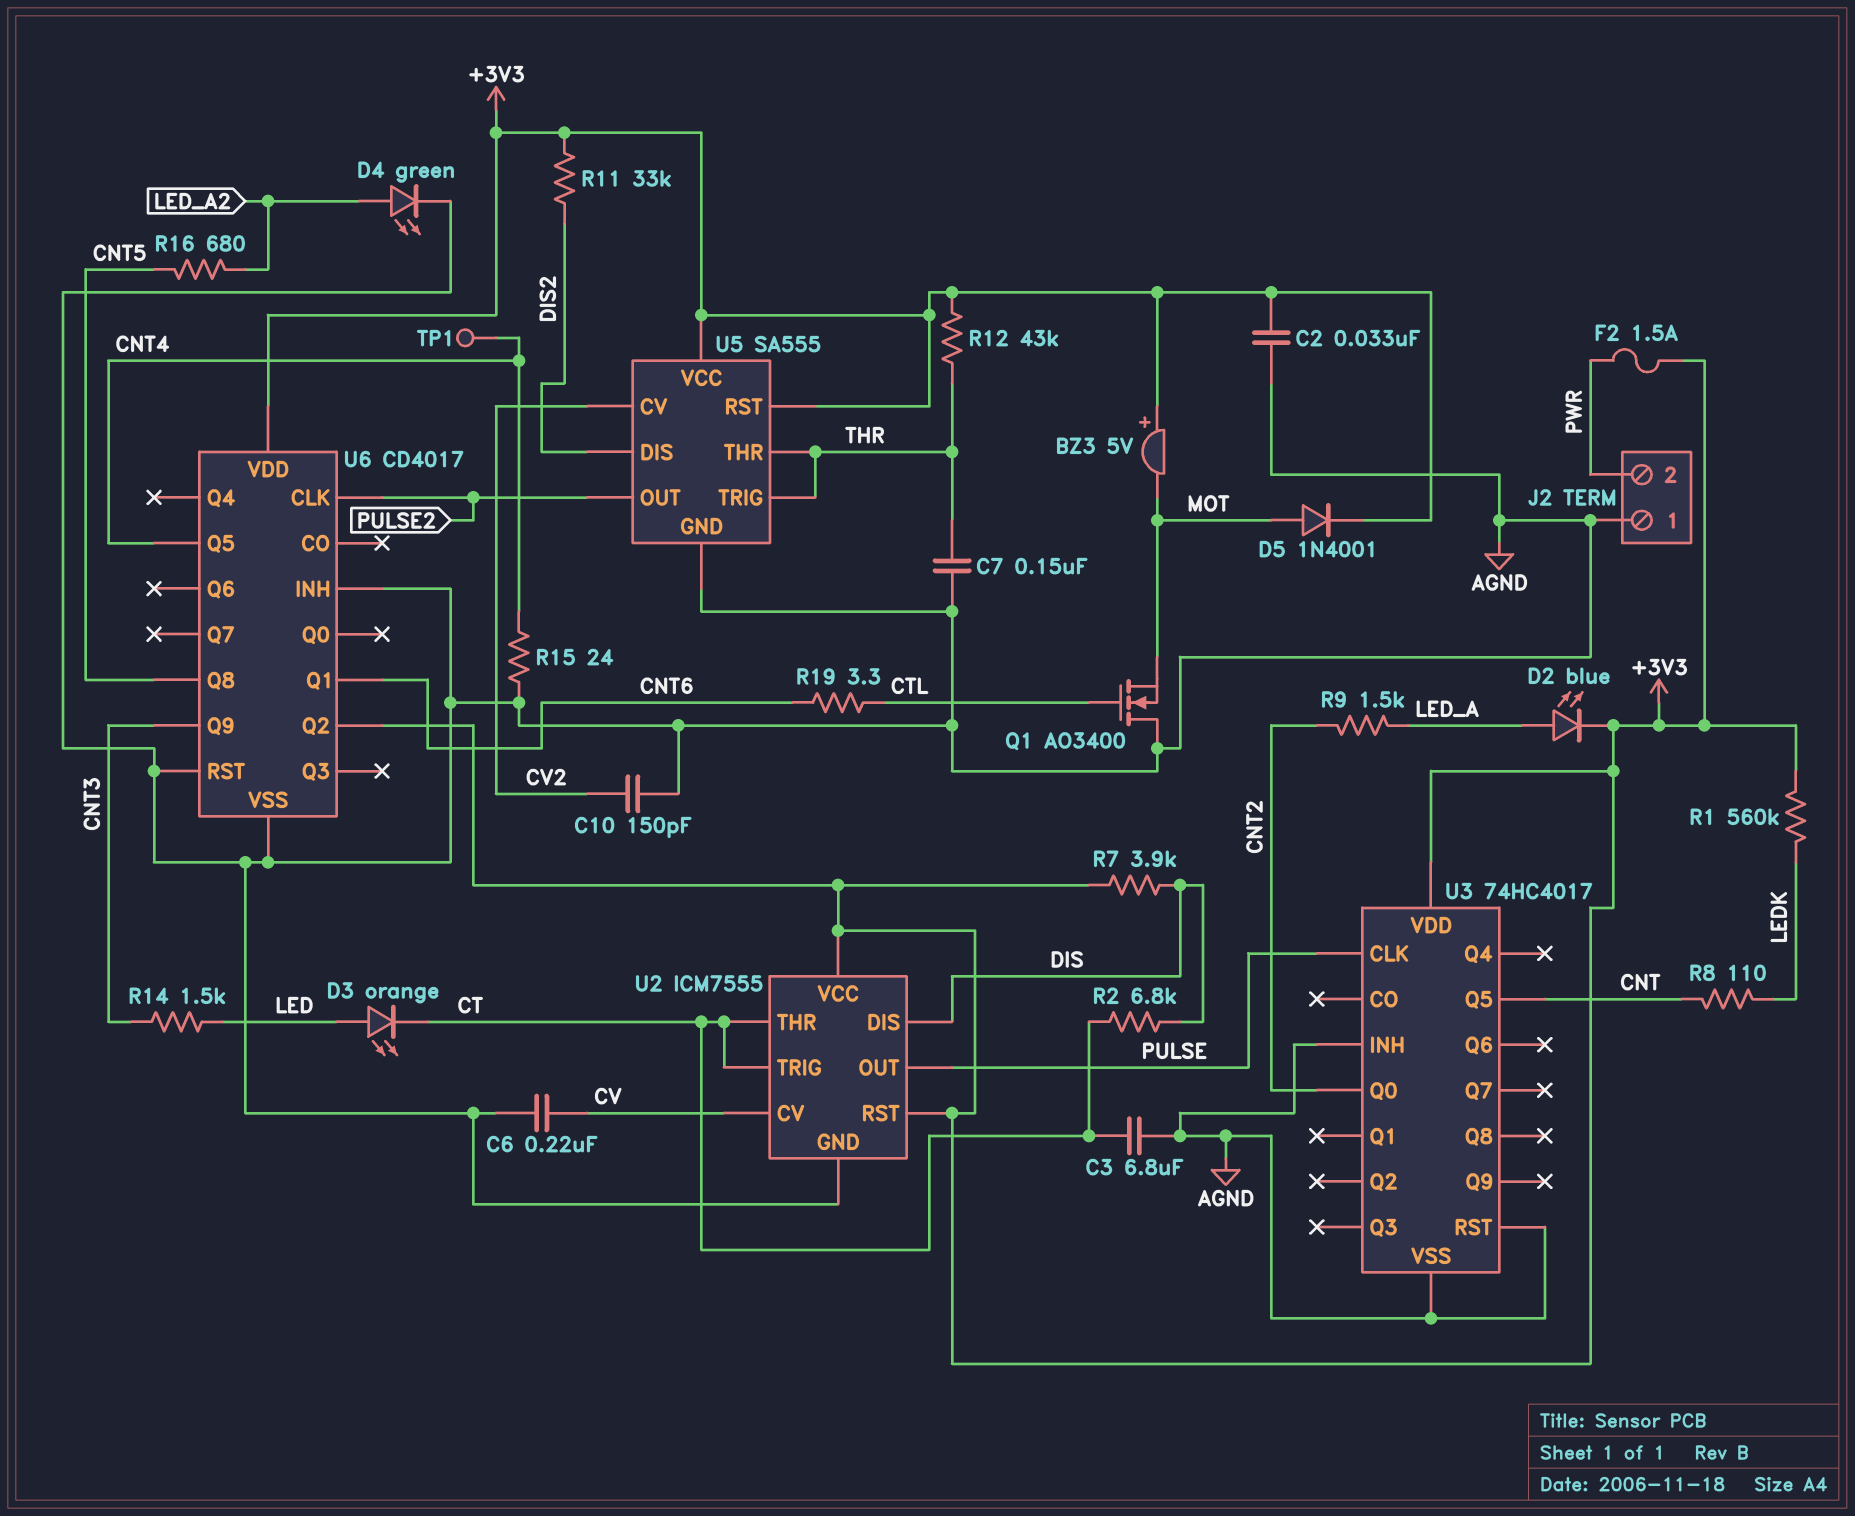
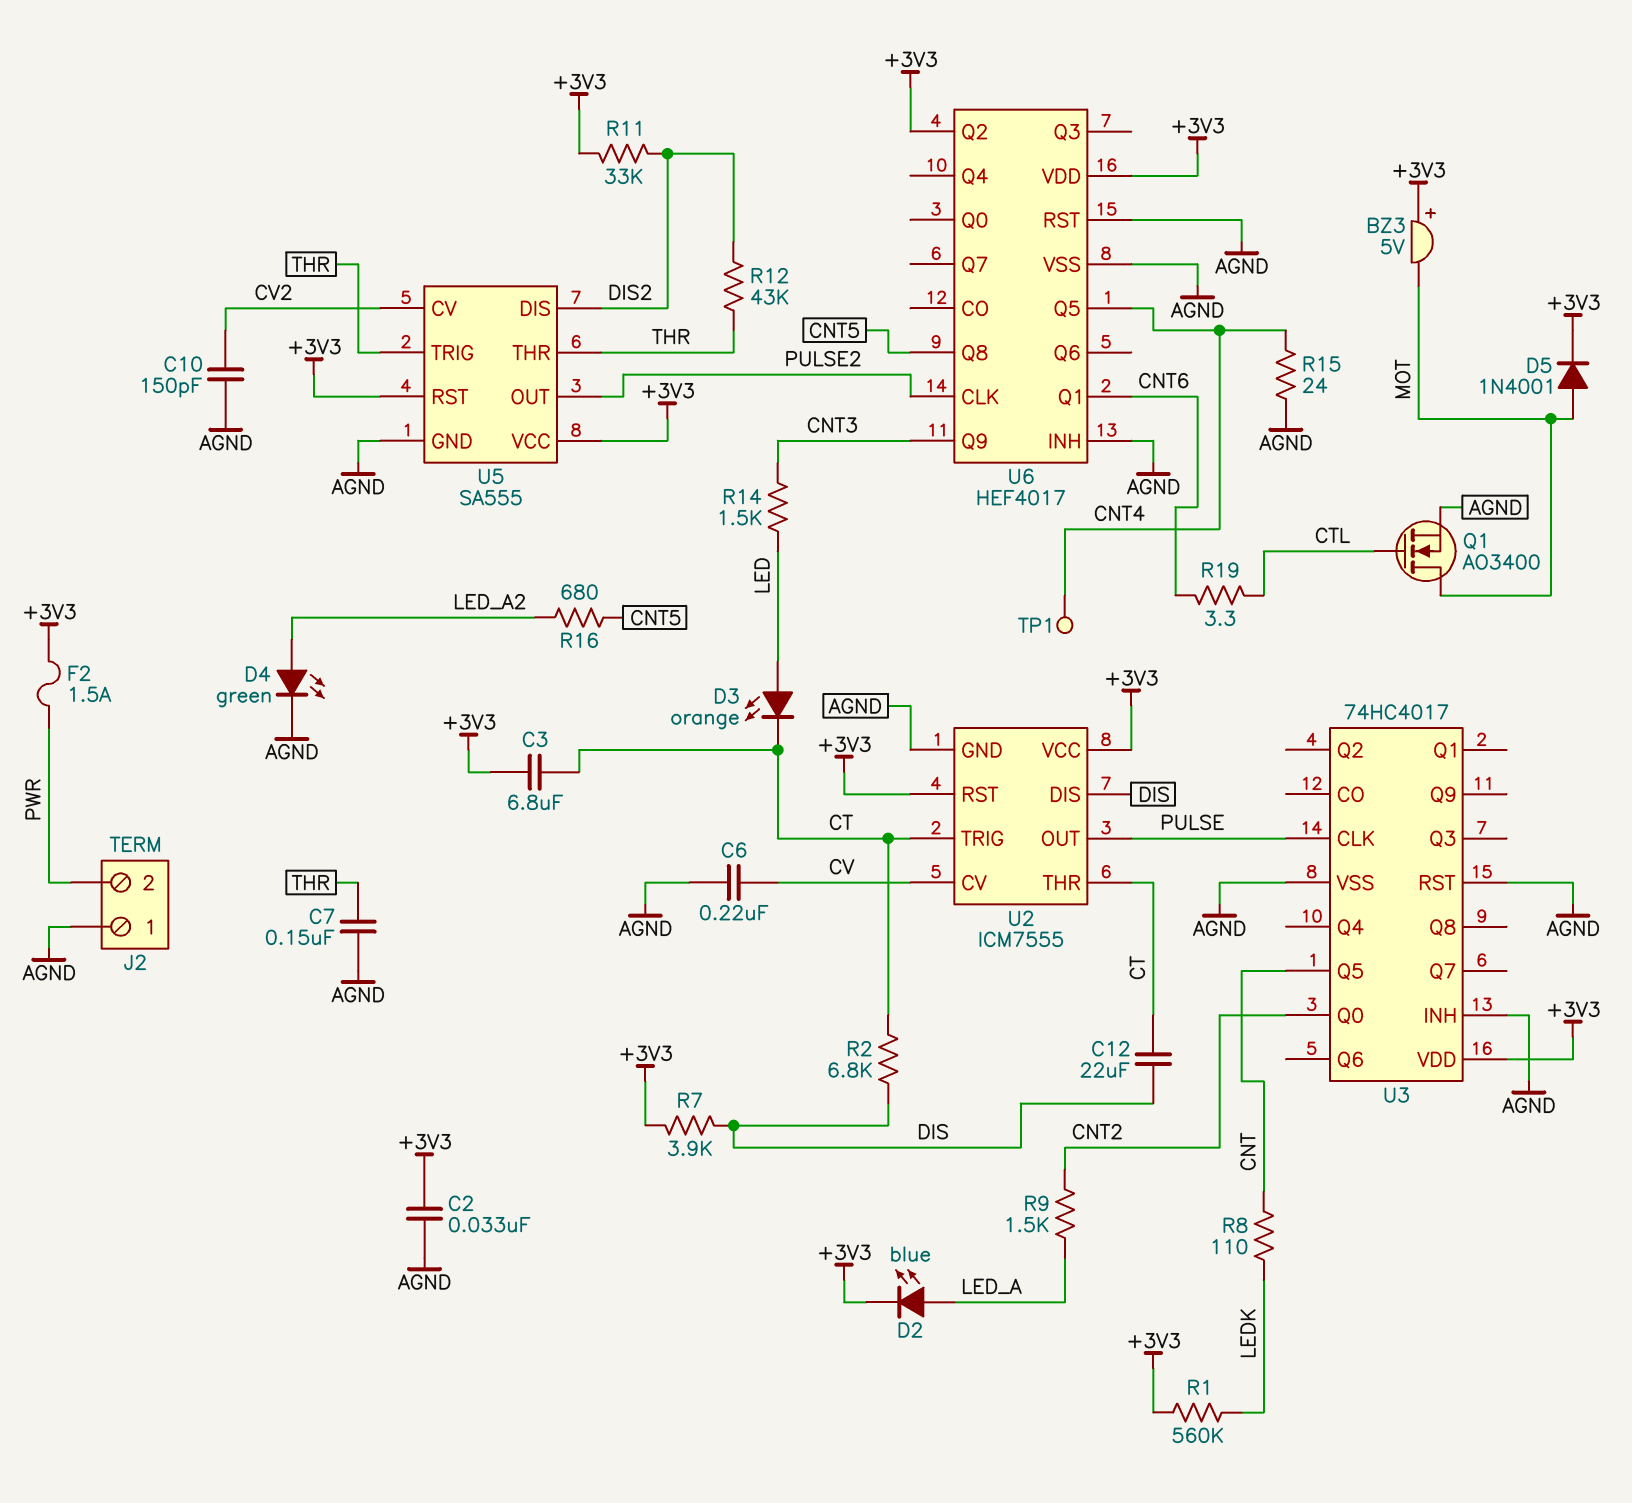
C3: 6.8uF (AGND, CT) -> 6.8uF (+3V3, CT)
C12: none -> 22uF (CT, DIS)
Q1: NMOS AO3400 (G CTL, D AGND, S MOT) -> NMOS AO3400 (G CTL, D MOT, S AGND)
R12: 43k (+3V3, THR) -> 43k (DIS2, THR)
U6: CD4017 -> HEF4017

